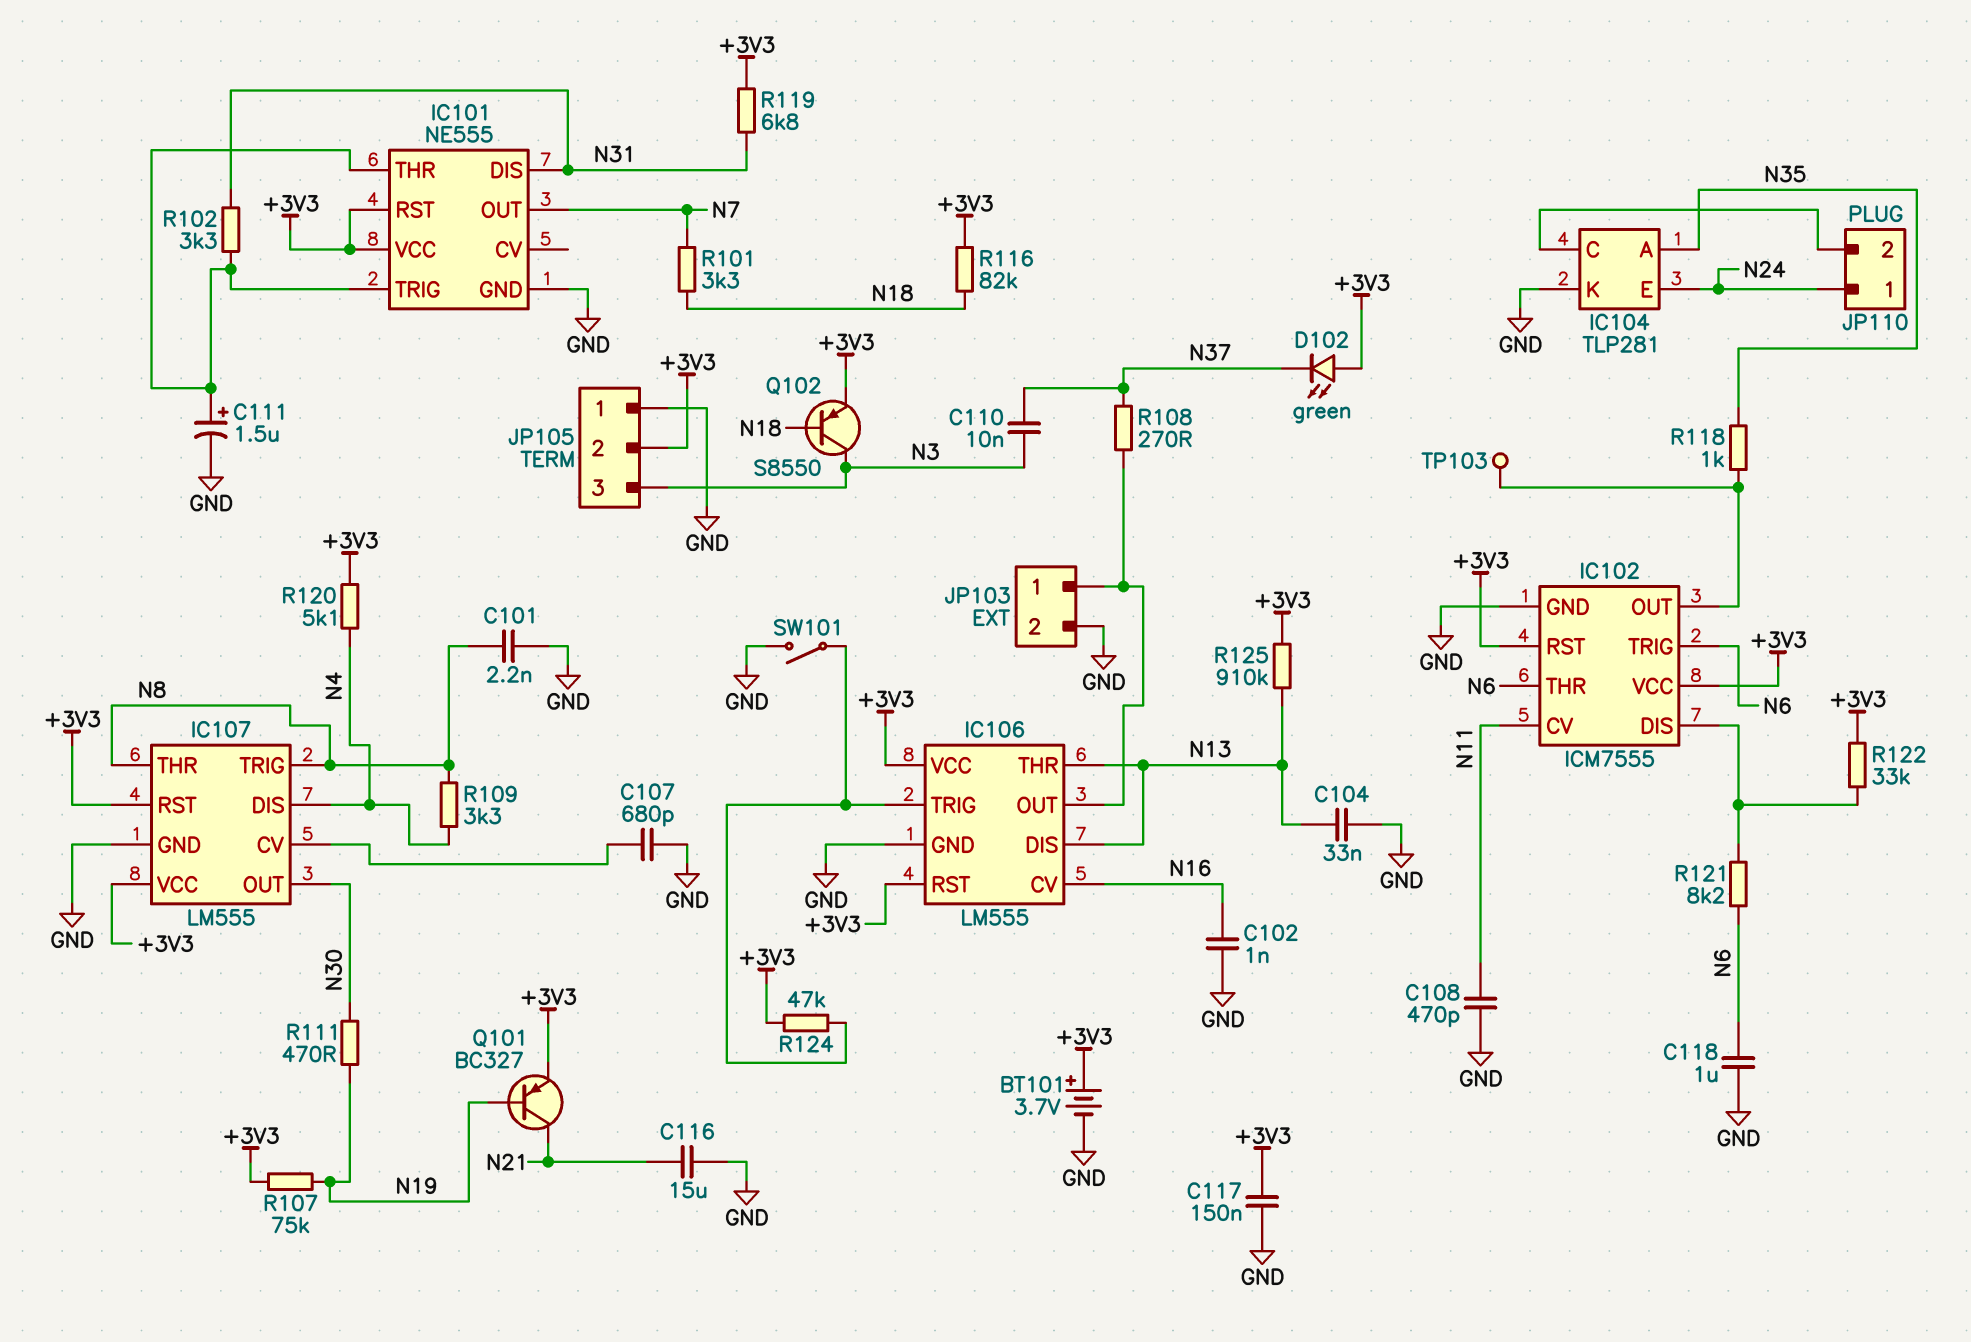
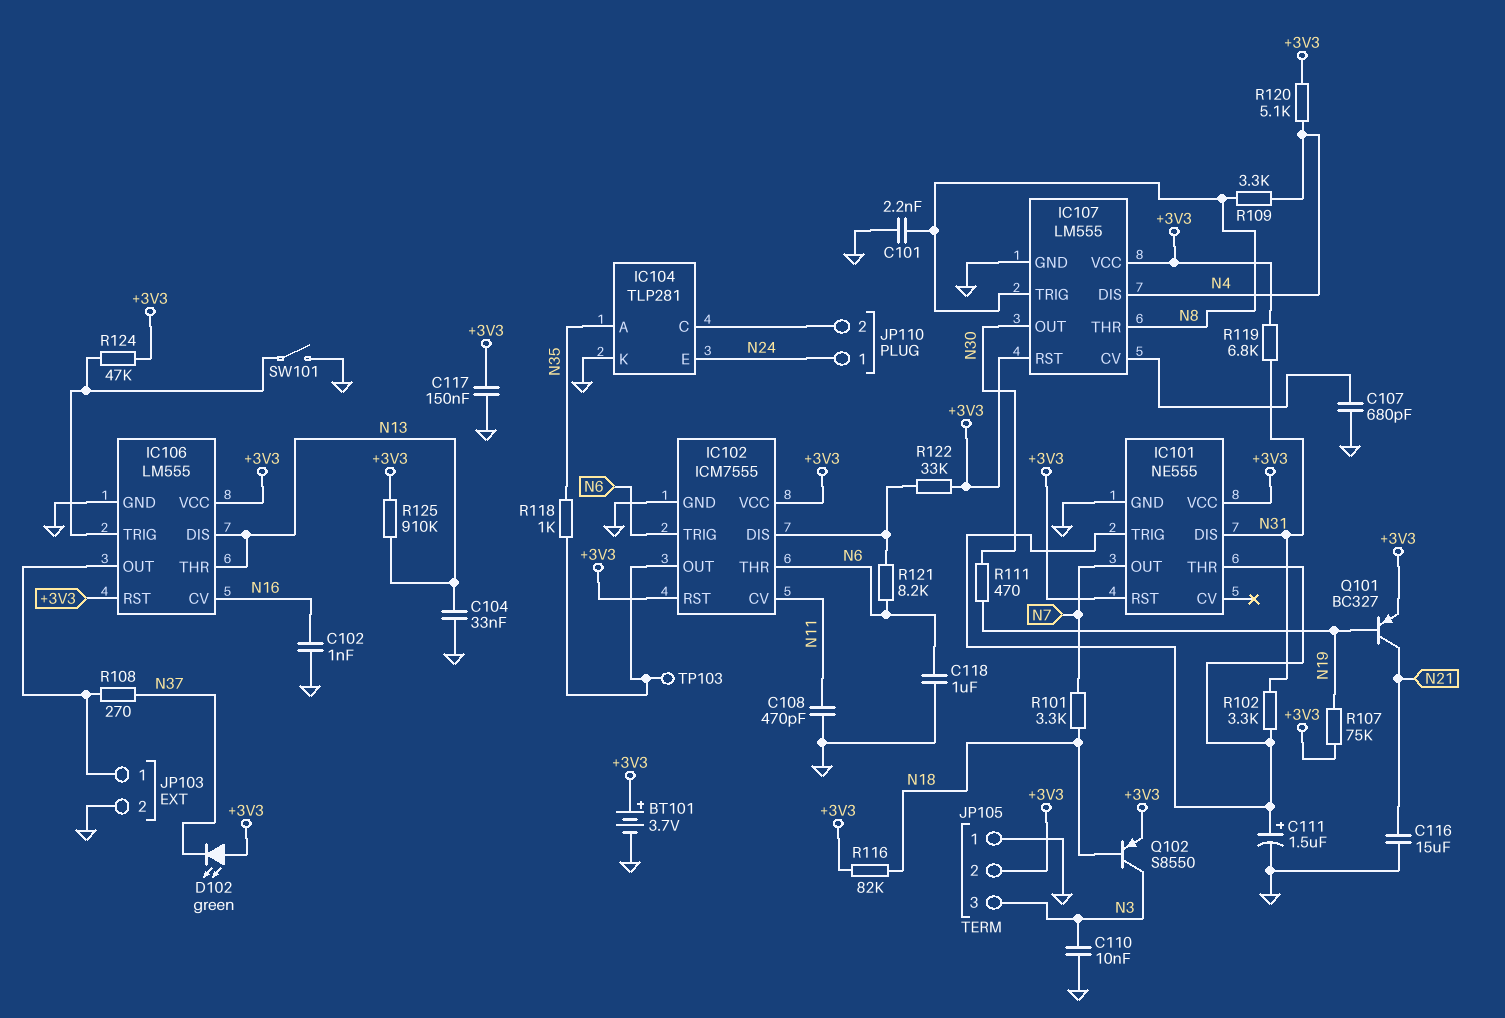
C110: 10nF (N3, N37) -> 10nF (GND, N3)

